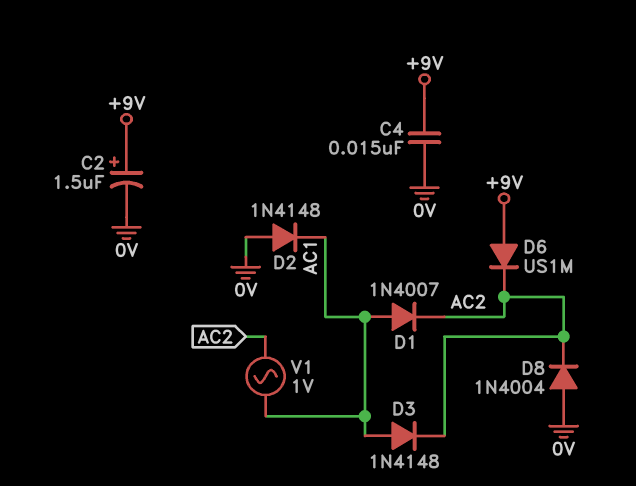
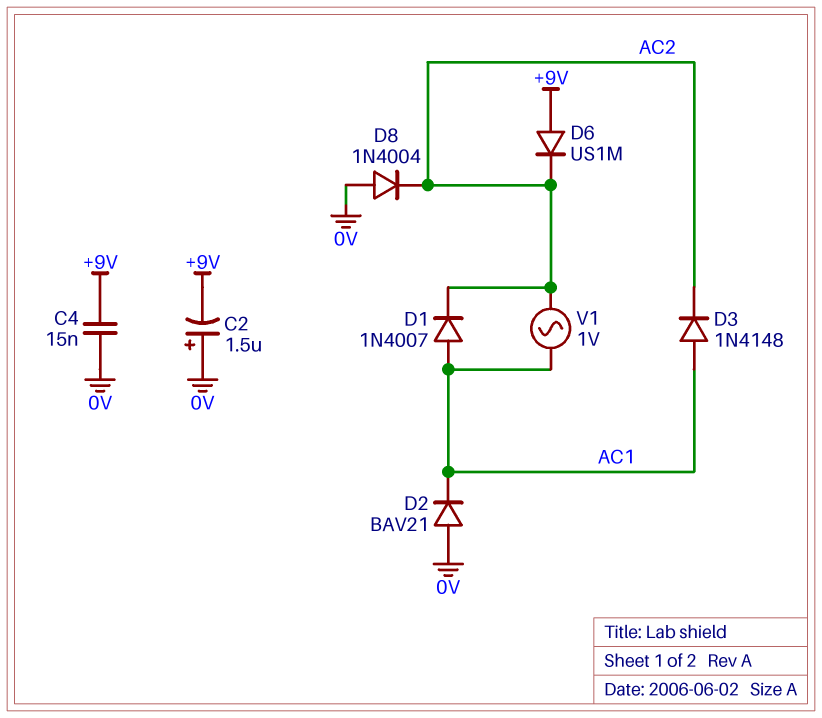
C2: 1.5uF (plus +9V, minus 0V) -> 1.5uF (plus 0V, minus +9V)
D2: diode 1N4148 (A 0V, K AC1) -> diode BAV21 (A 0V, K AC1)

